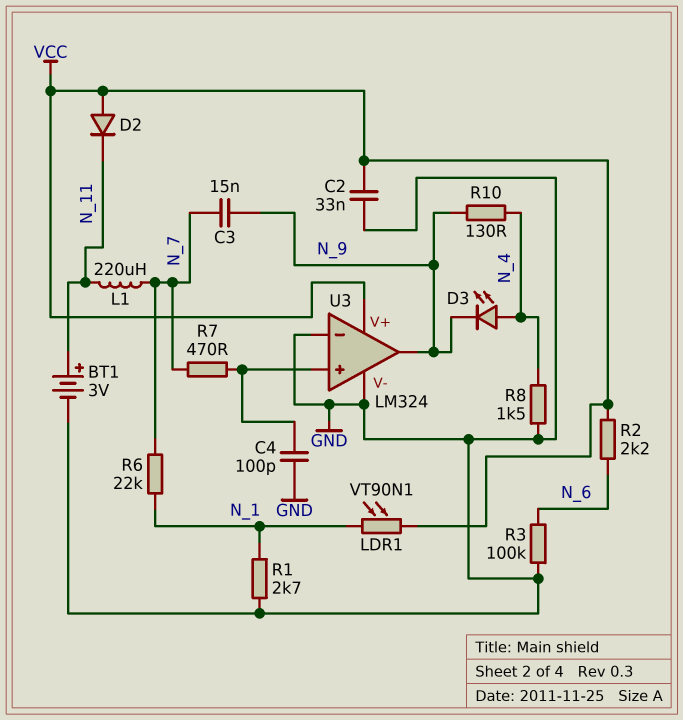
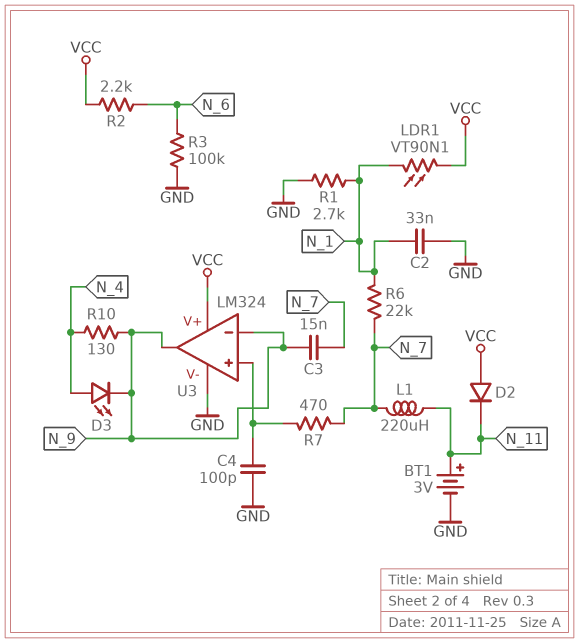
C2: 33nF (GND, VCC) -> 33nF (GND, N_1)
R8: 1.5k (GND, N_4) -> none
U3 pin in-: GND -> N_9

